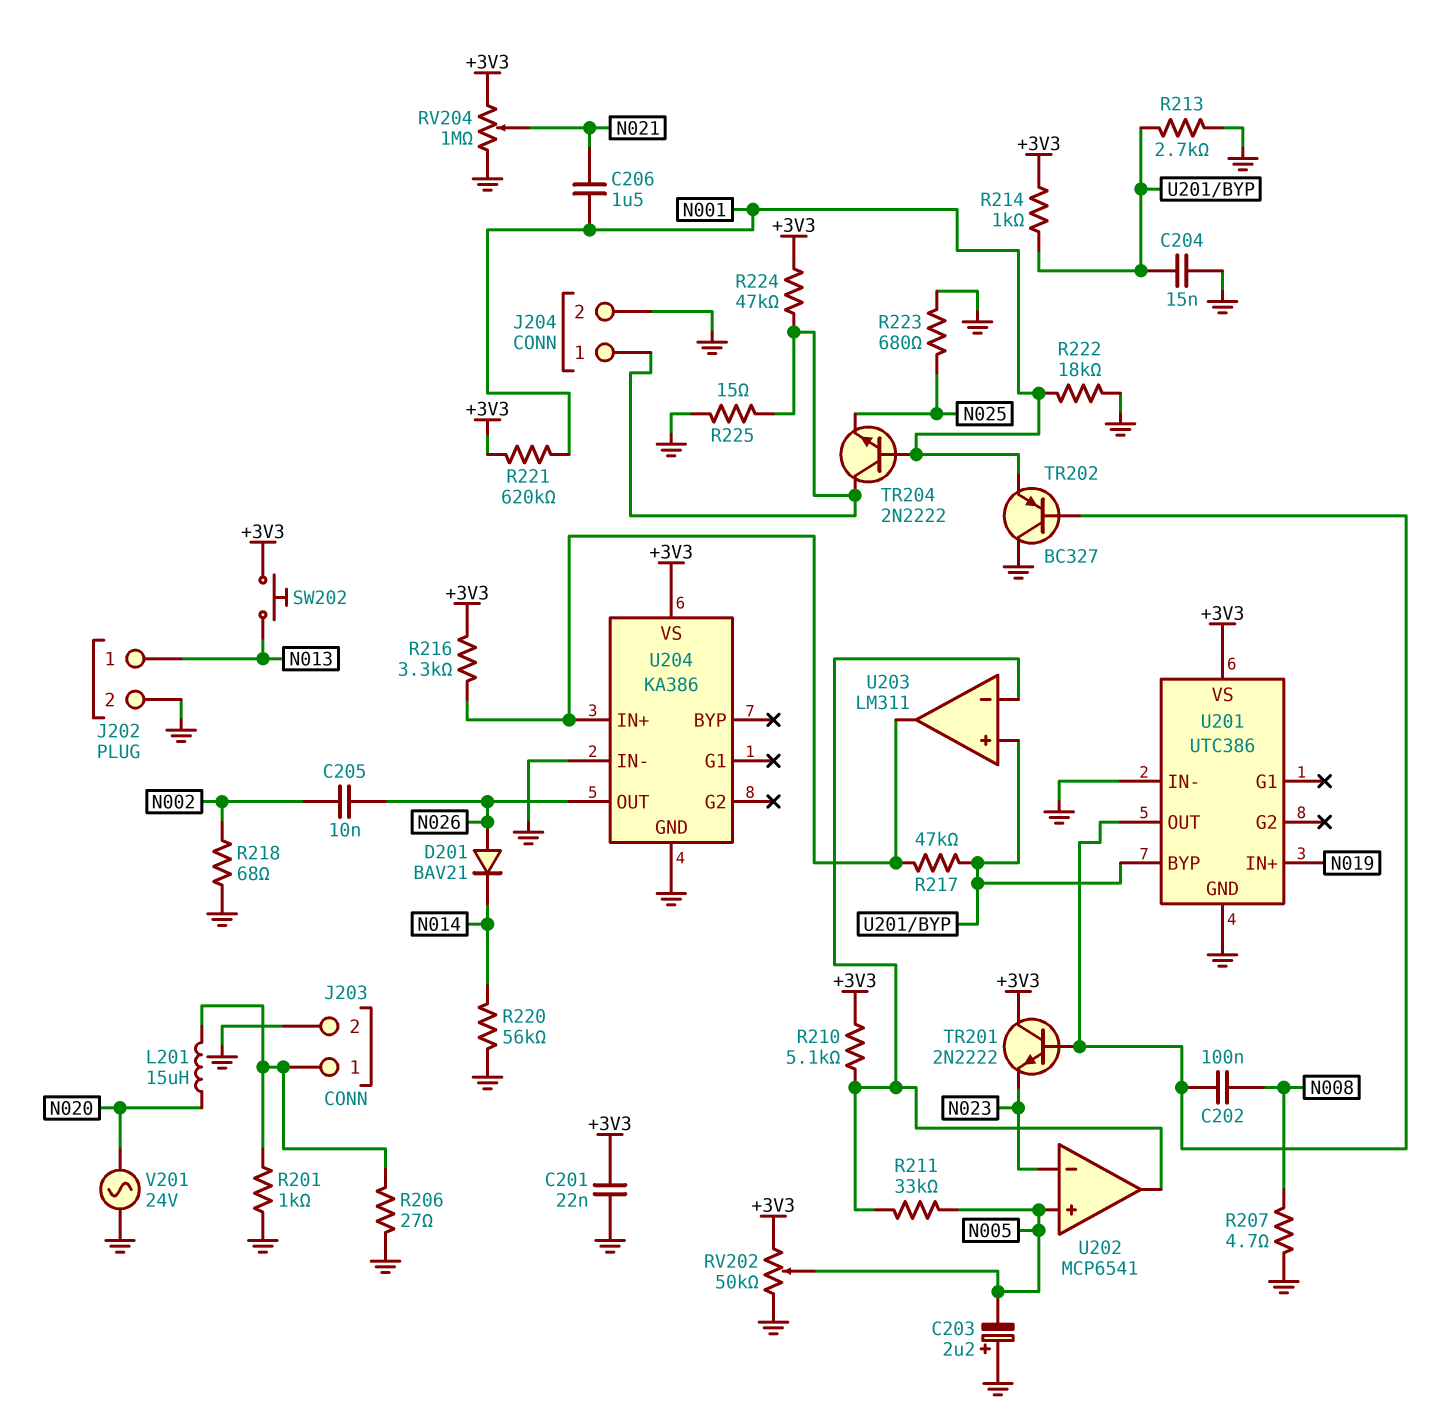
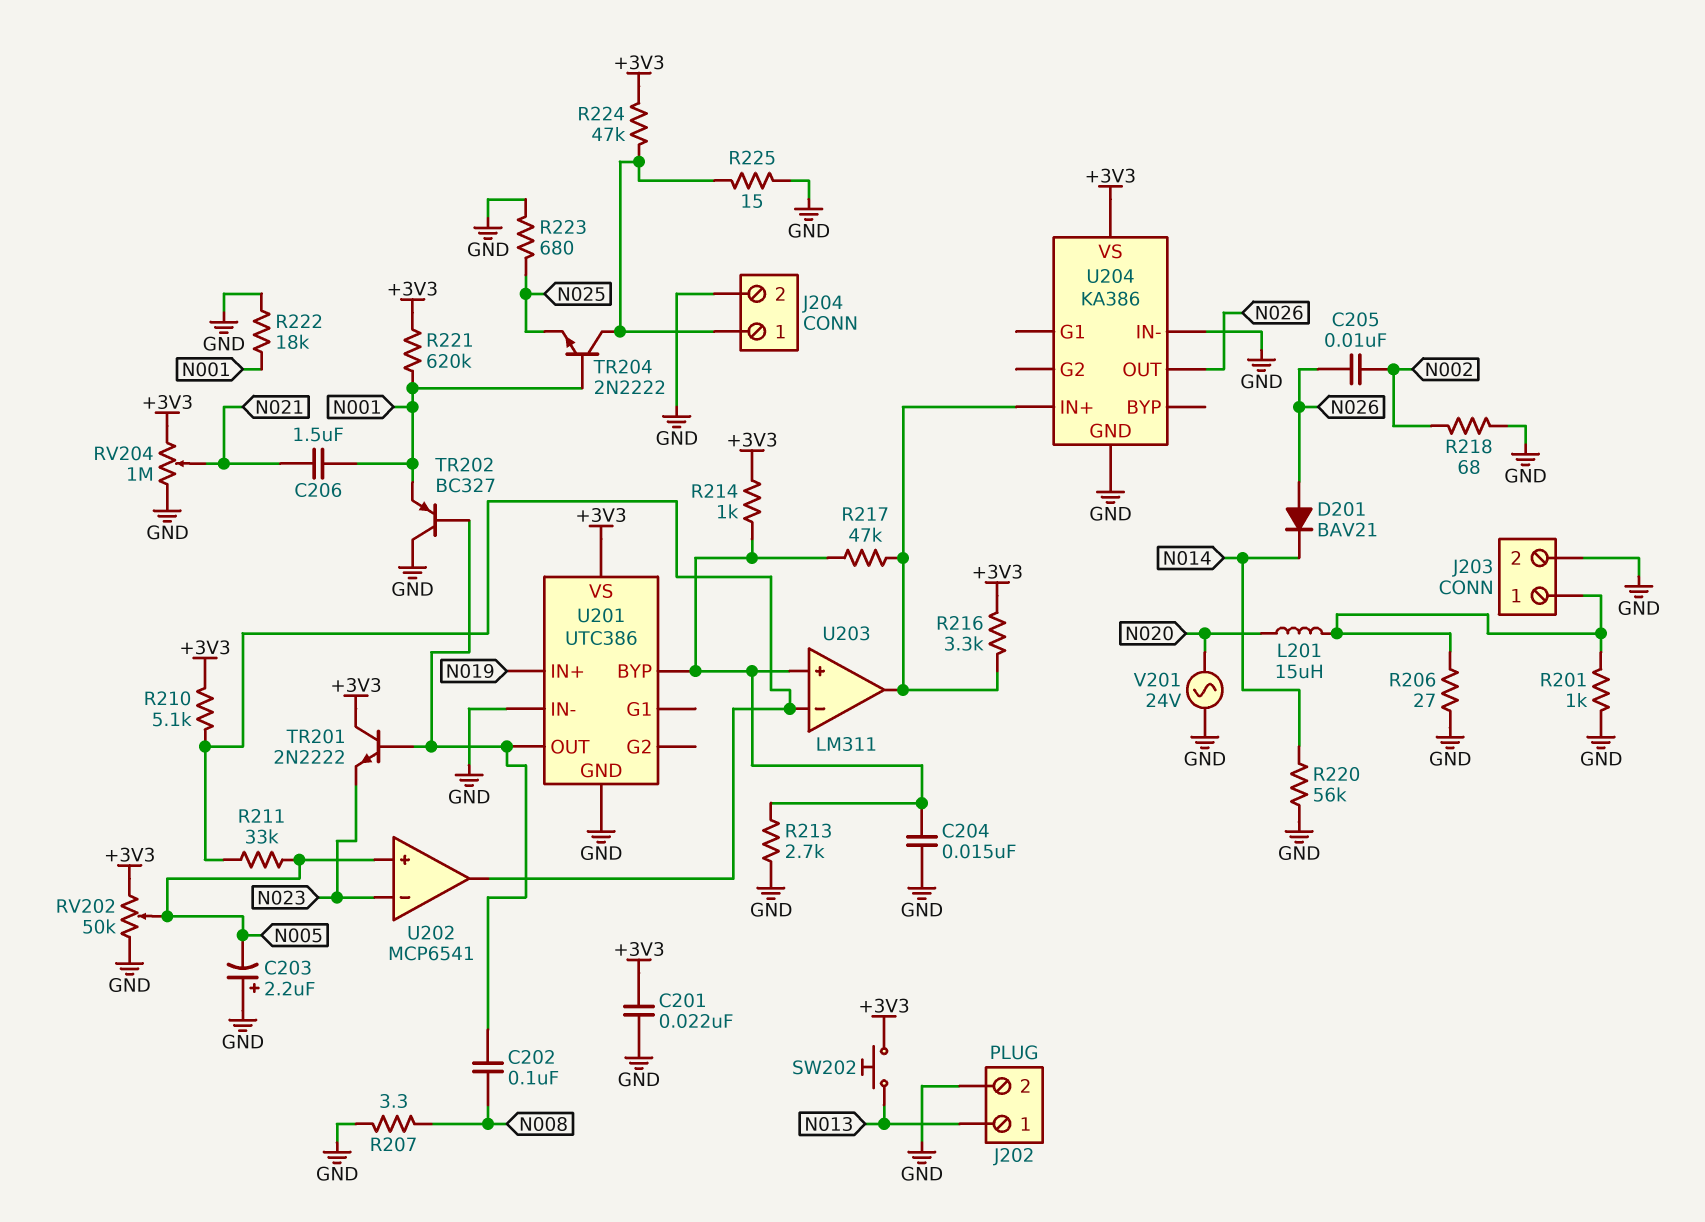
R207: 4.7 (GND, N008) -> 3.3 (GND, N008)

